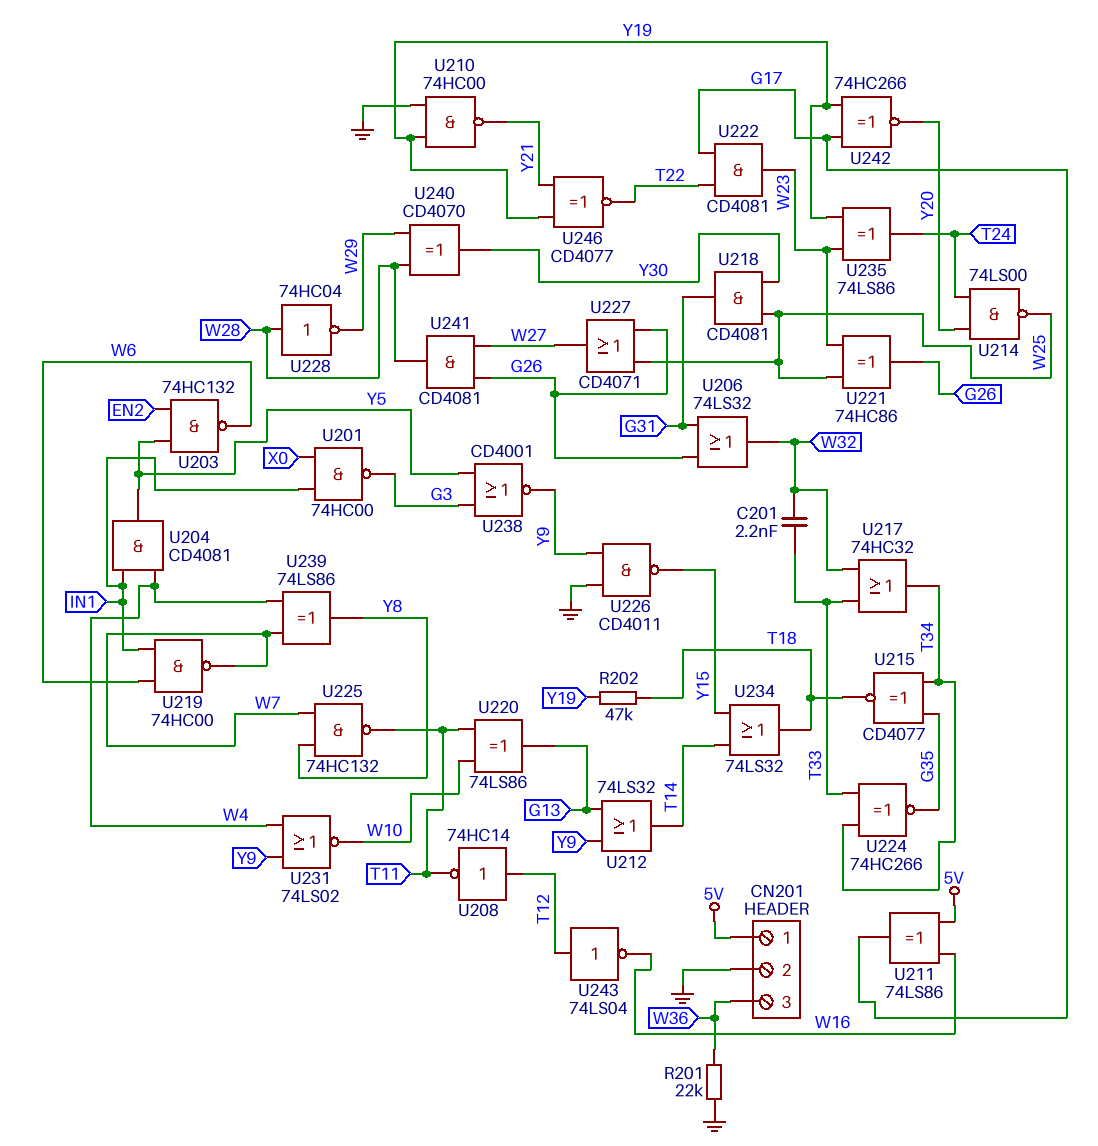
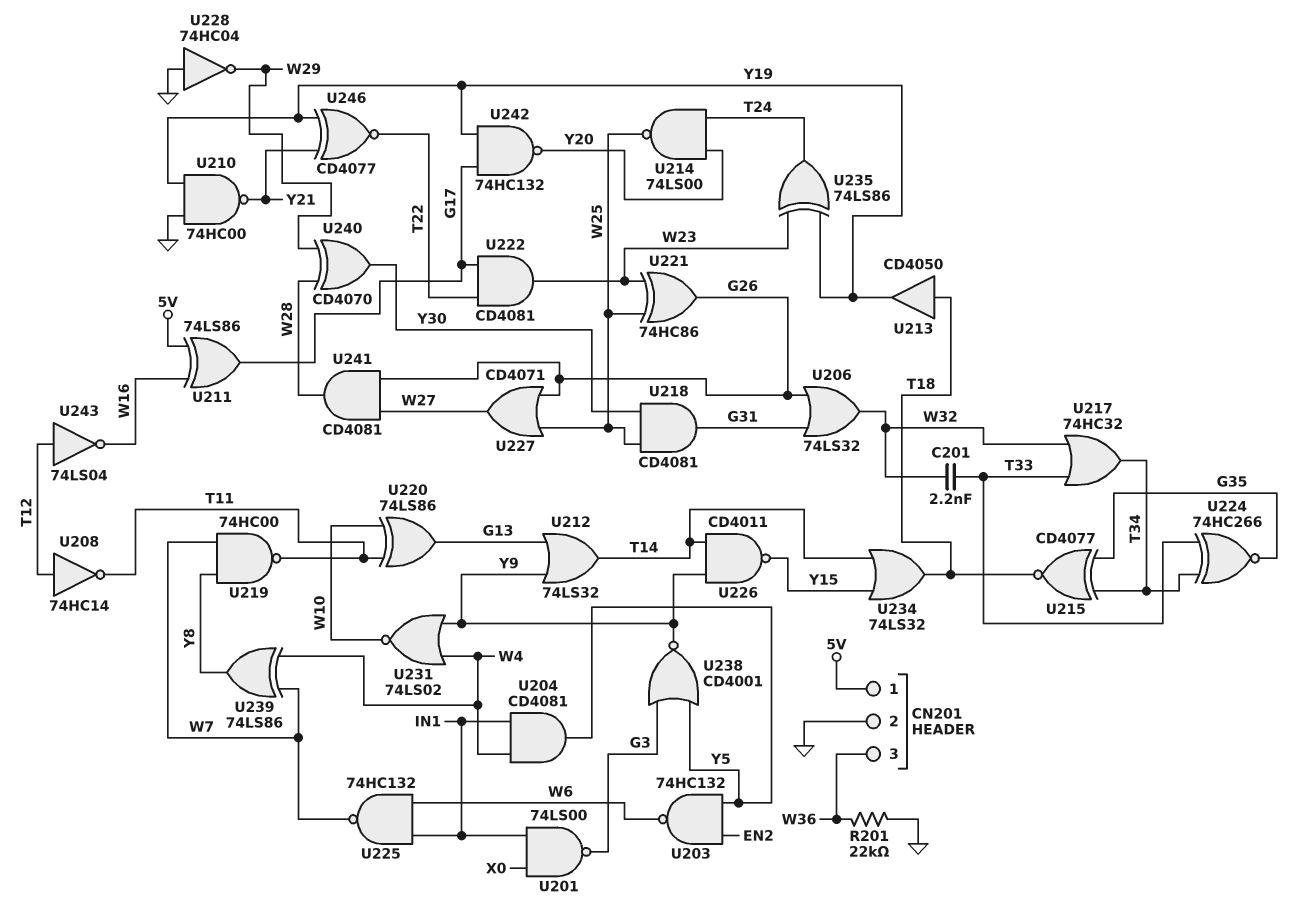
R202: 47k (T18, Y19) -> none
U201: NAND 74HC00 (in IN1, in X0, out G3) -> NAND 74LS00 (in IN1, in X0, out G3)
U213: none -> buffer CD4050 (in T18, out Y19)
U219: NAND 74HC00 (in IN1, in W6, out W7) -> NAND 74HC00 (in W7, in Y8, out T11)
U225: NAND 74HC132 (in W7, in Y8, out T11) -> NAND 74HC132 (in IN1, in W6, out W7)
U226: NAND CD4011 (in GND, in Y9, out Y15) -> NAND CD4011 (in T14, in Y9, out Y15)
U228: NOT 74HC04 (in W28, out W29) -> NOT 74HC04 (in GND, out W29)
U242: XNOR 74HC266 (in G17, in Y19, out Y20) -> NAND 74HC132 (in G17, in Y19, out Y20)

